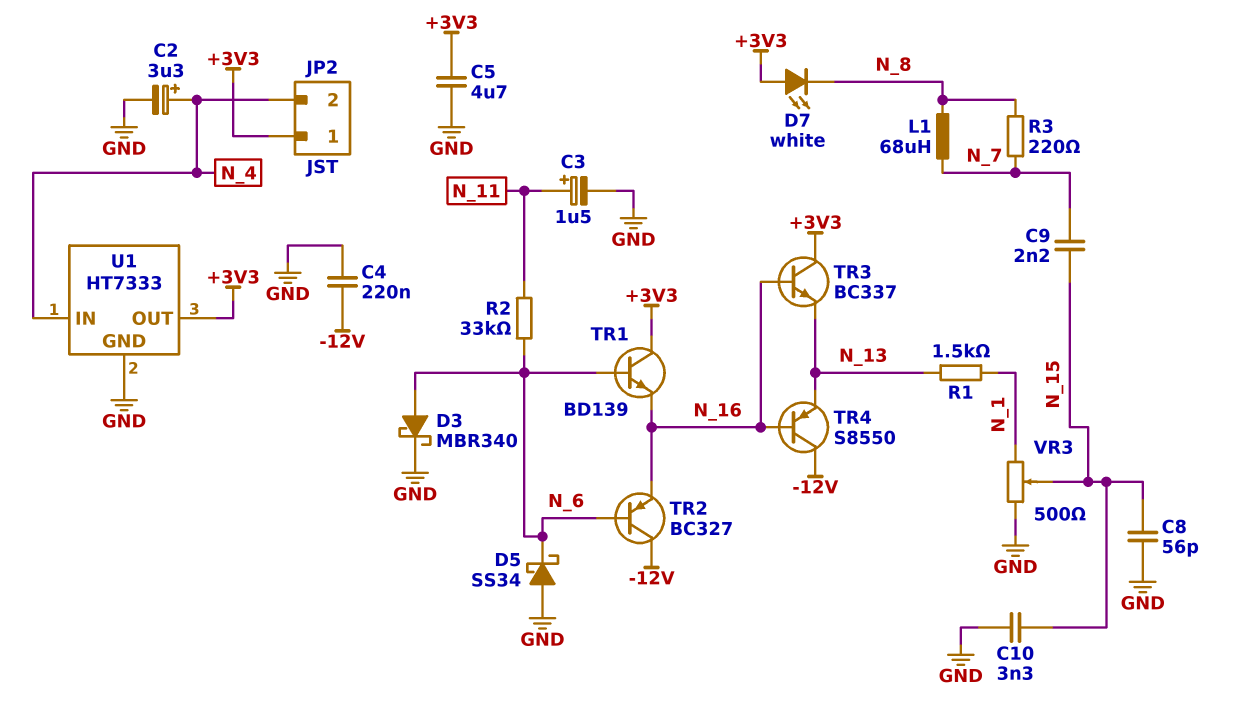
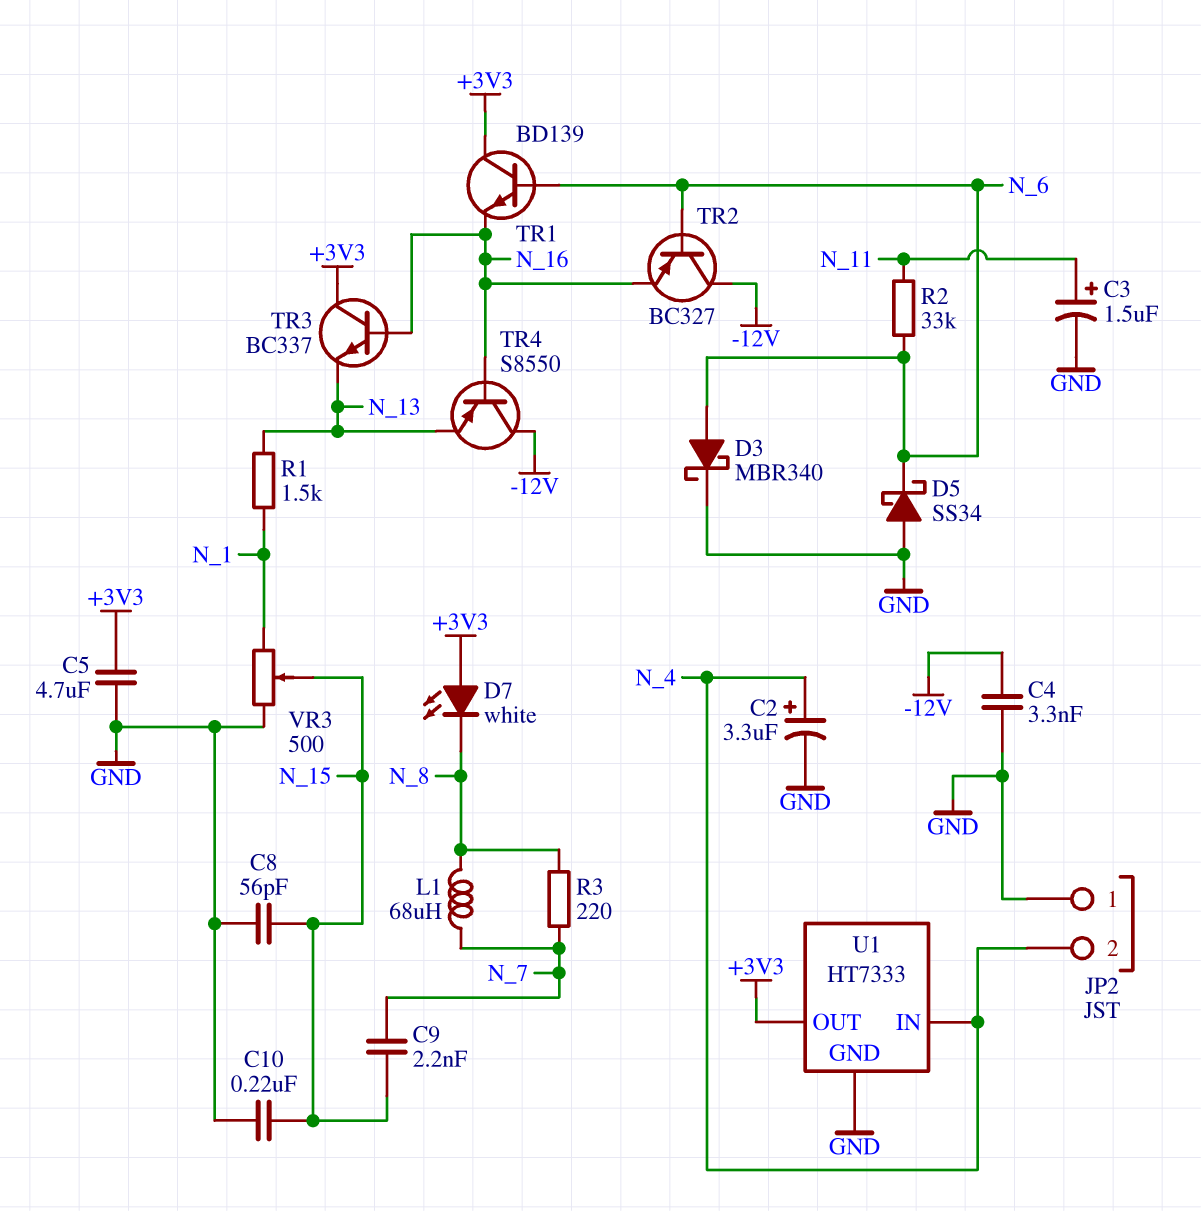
C4: 220nF (-12V, GND) -> 3.3nF (-12V, GND)
C10: 3.3nF (GND, N_15) -> 220nF (GND, N_15)
JP2 pin 1: +3V3 -> GND

